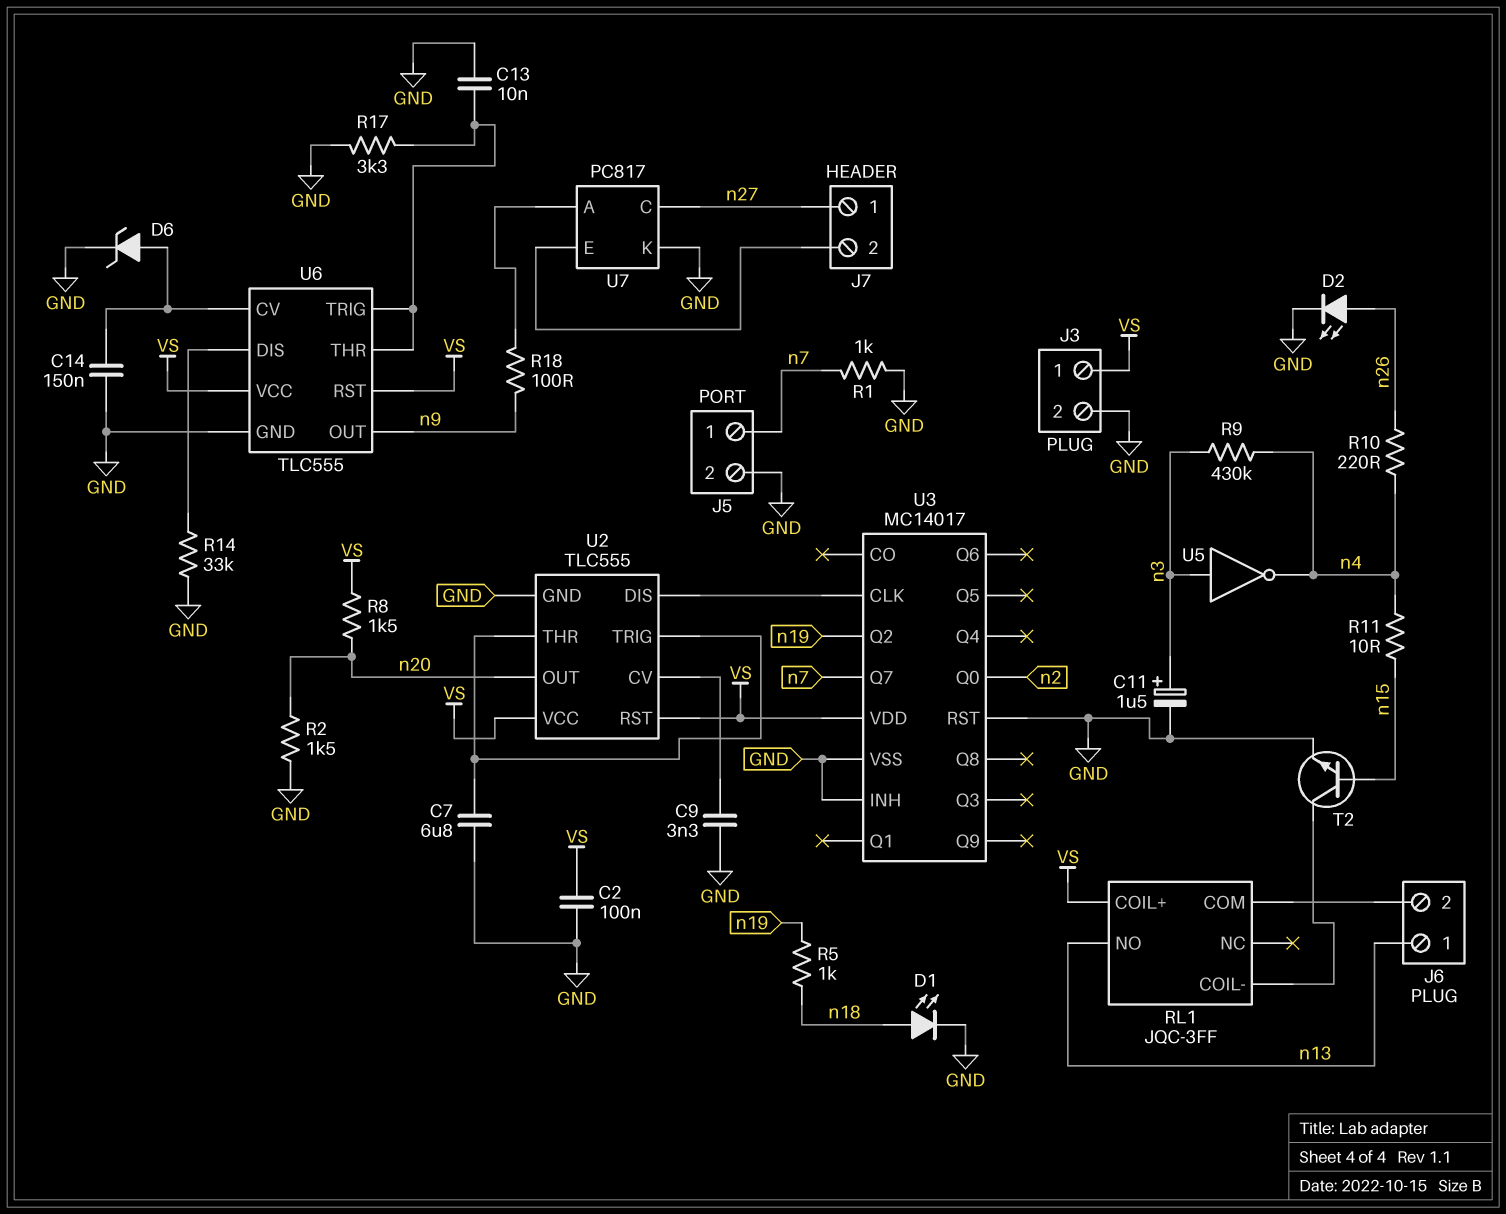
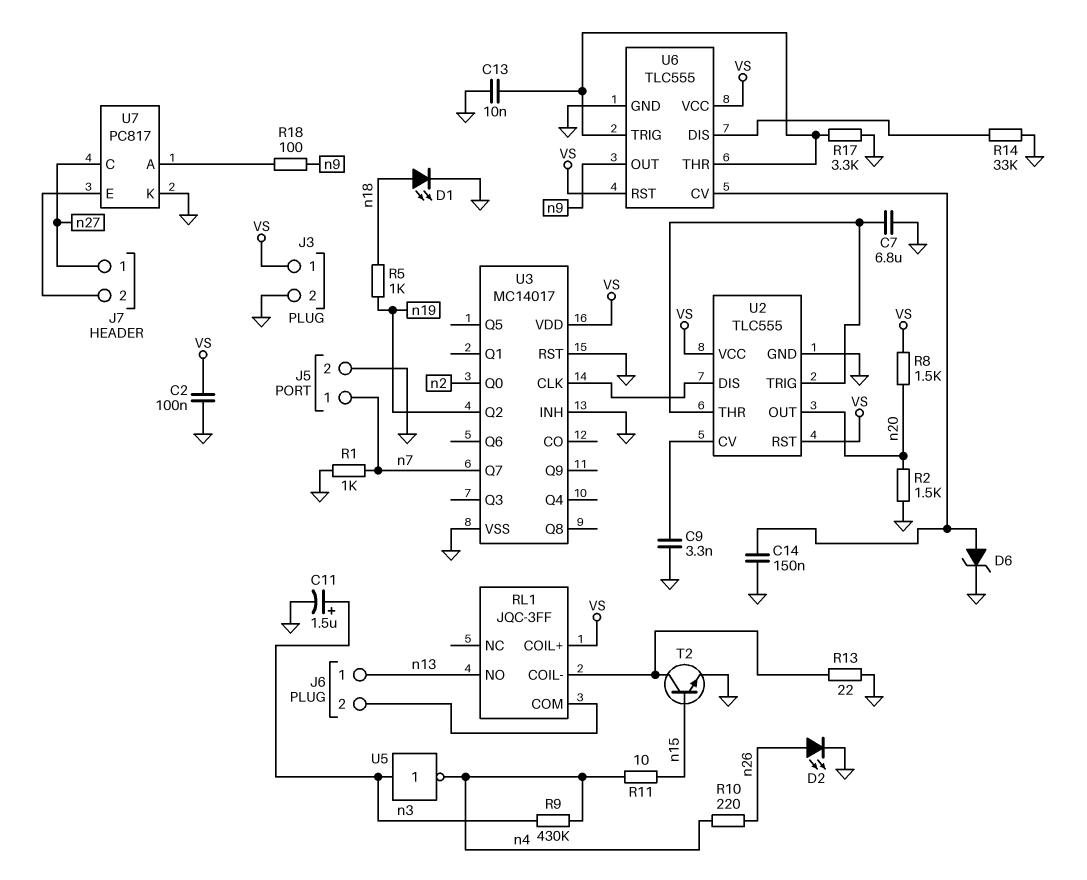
R13: none -> 22 (GND, RL1/COIL-)

